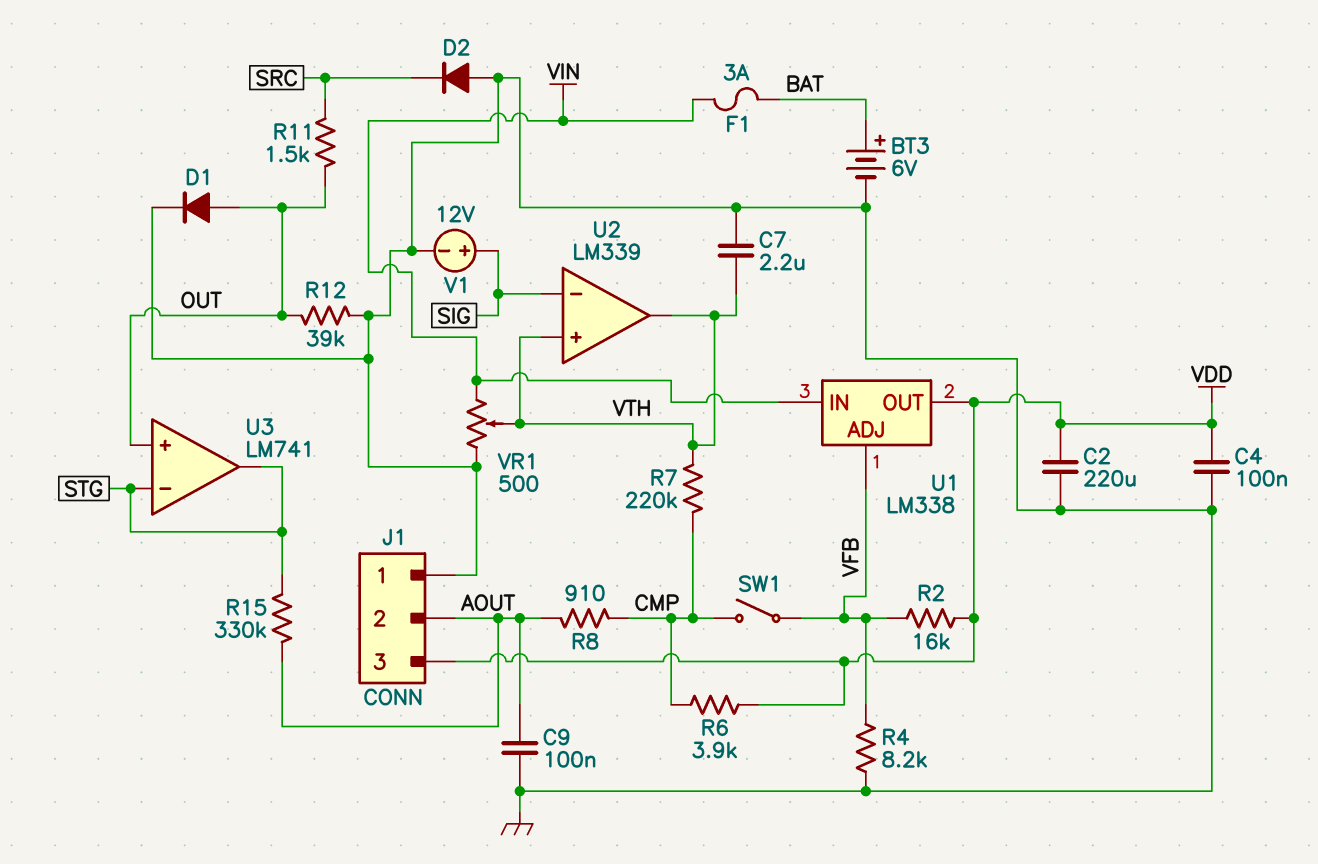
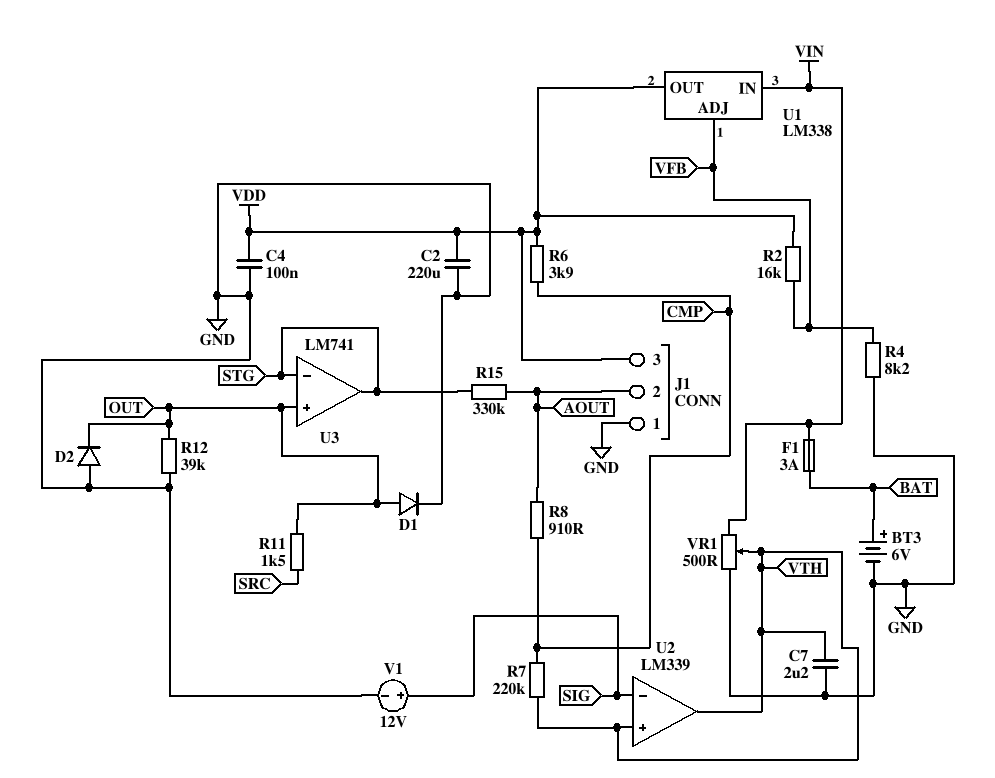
C9: 100nF (AOUT, GND) -> none
D2: diode (A GND, K SRC) -> diode (A GND, K OUT)
SW1: switch (CMP, VFB) -> none

